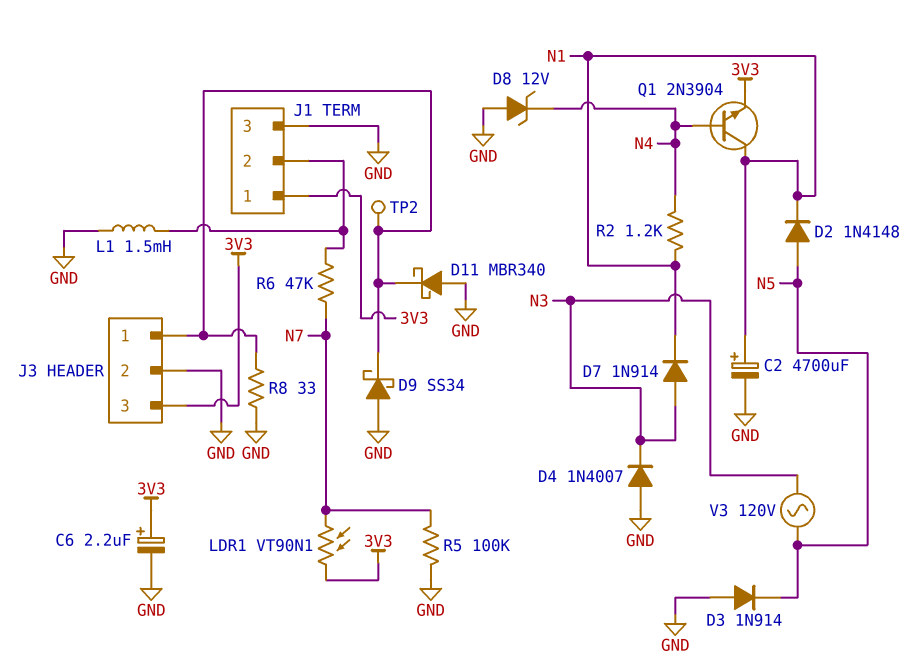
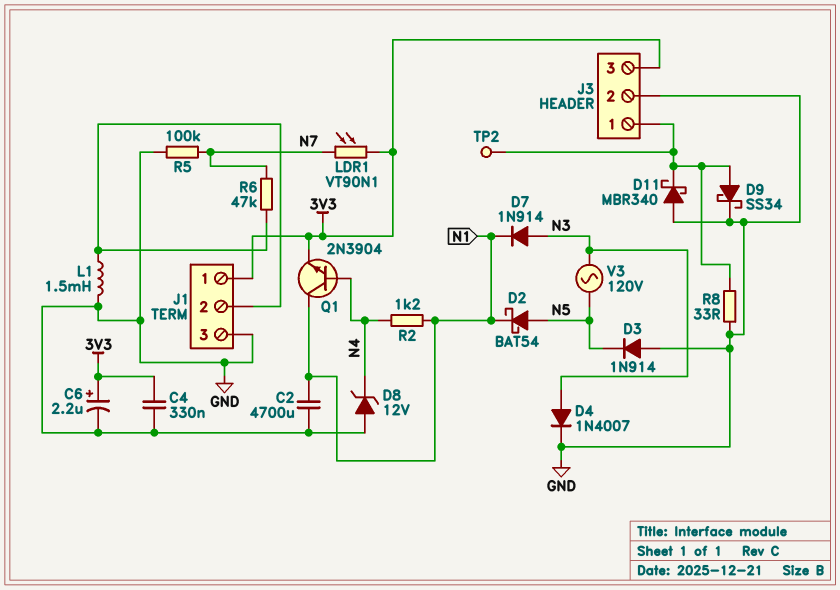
C2: 4700uF (plus N1, minus GND) -> 4700uF (GND, N1)
C4: none -> 330nF (3V3, GND)
D2: diode 1N4148 (A N5, K N1) -> schottky BAT54 (A N5, K N1)
D4: diode 1N4007 (A GND, K N3) -> diode 1N4007 (A N3, K GND)
D9: schottky SS34 (A GND, K J3/1) -> schottky SS34 (A J3/1, K GND)

